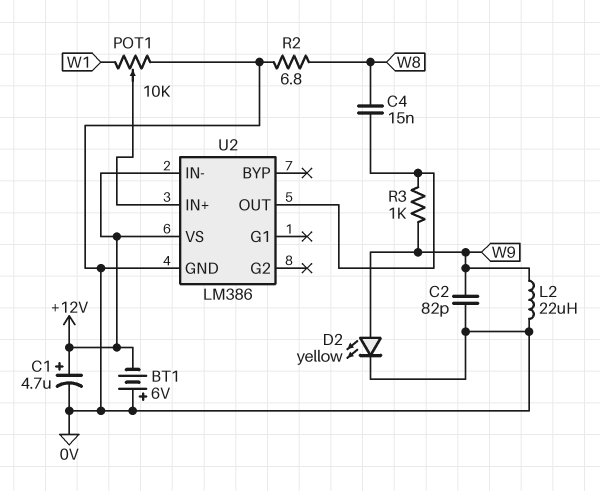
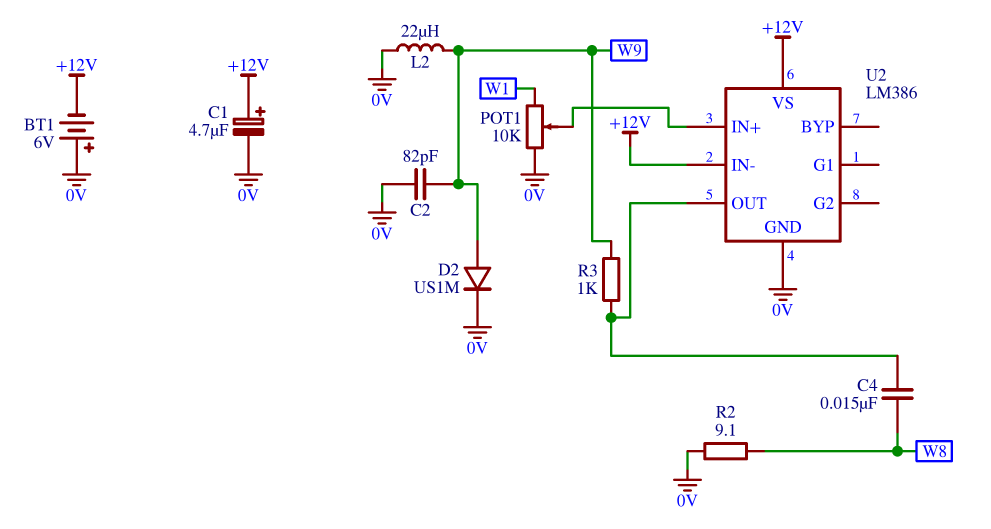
D2: LED yellow (A W9, K 0V) -> diode US1M (A W9, K 0V)
R2: 6.8 (0V, W8) -> 9.1 (0V, W8)

